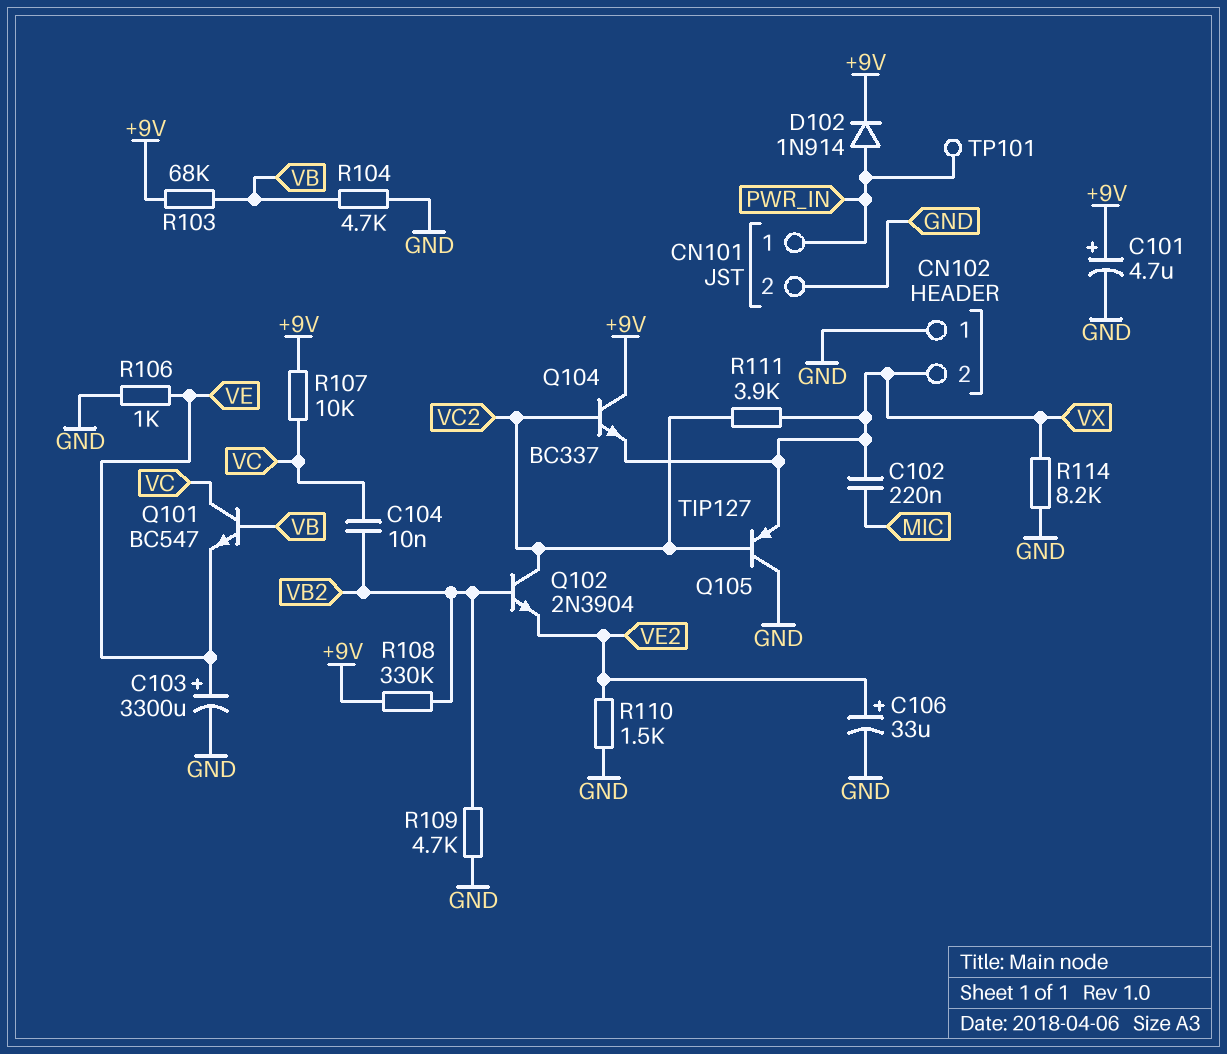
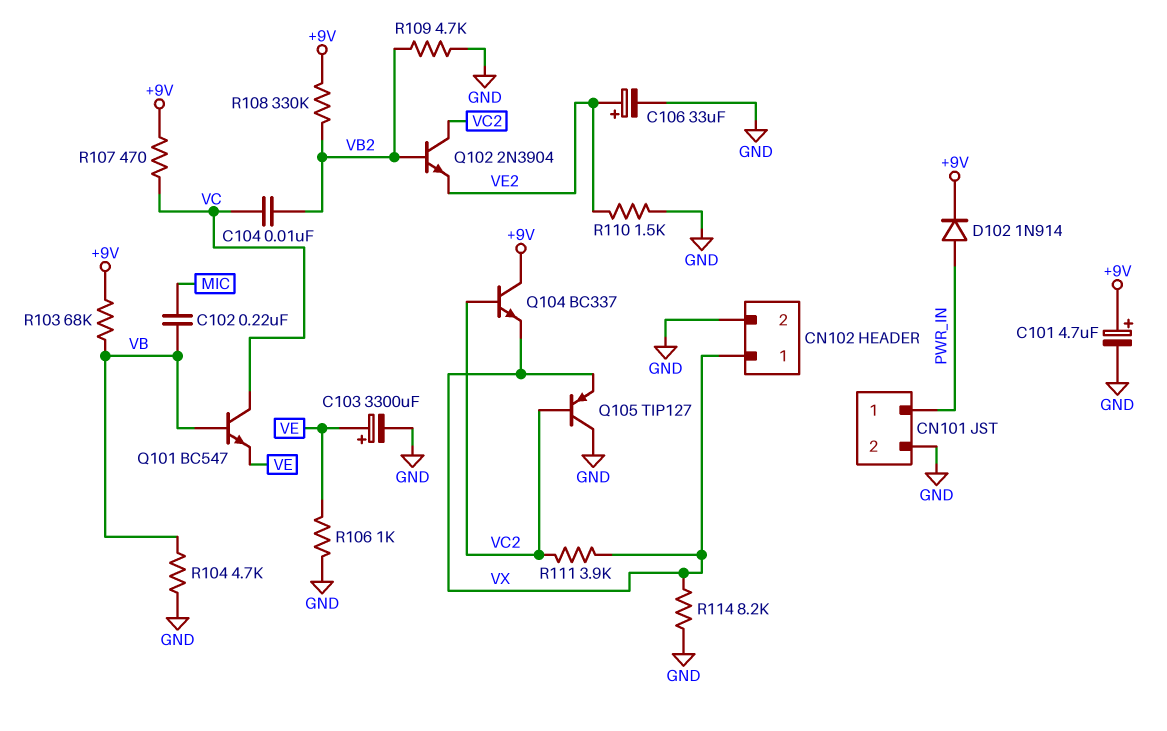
C102: 220nF (MIC, VX) -> 220nF (MIC, VB)
CN102 pin 1: GND -> VX
CN102 pin 2: VX -> GND
R107: 10k (+9V, VC) -> 470 (+9V, VC)
TP101: test point (PWR_IN) -> none

